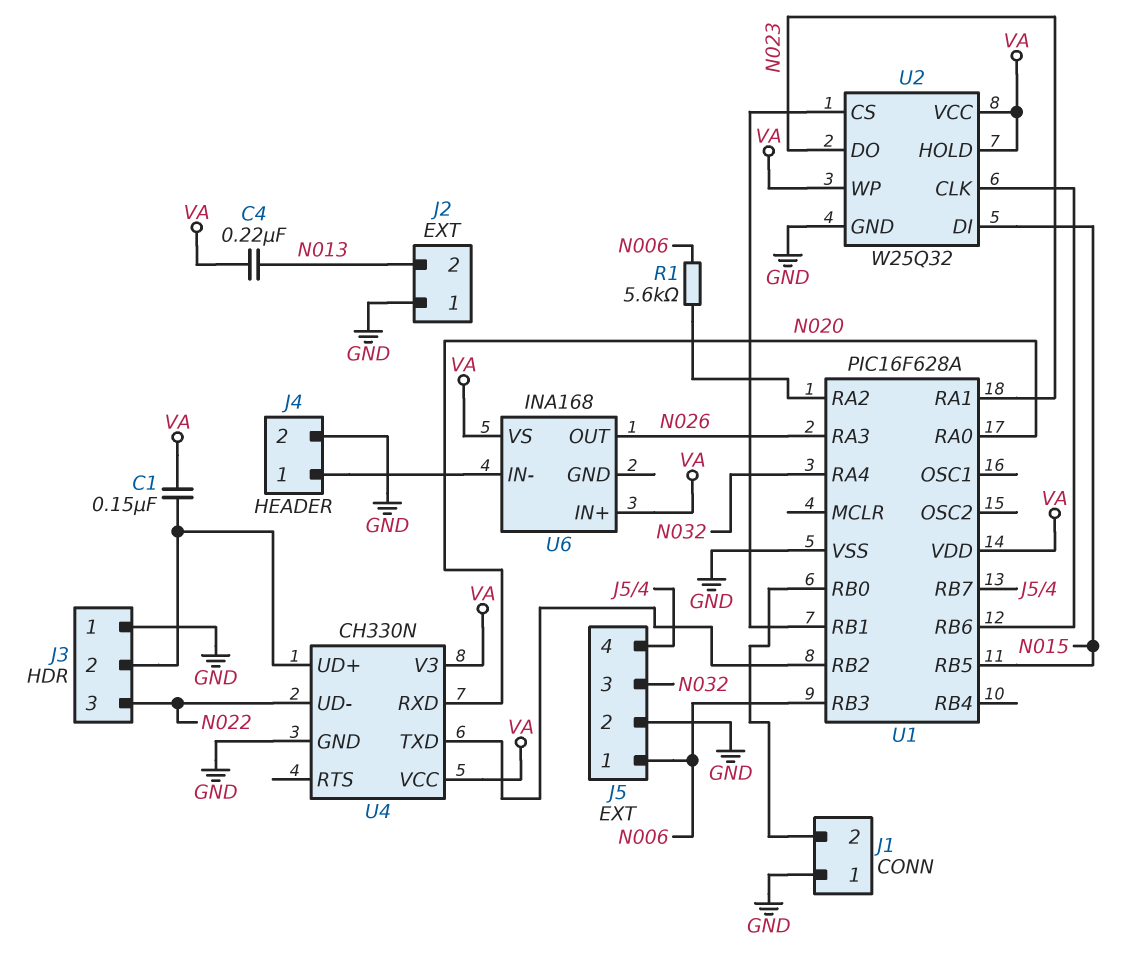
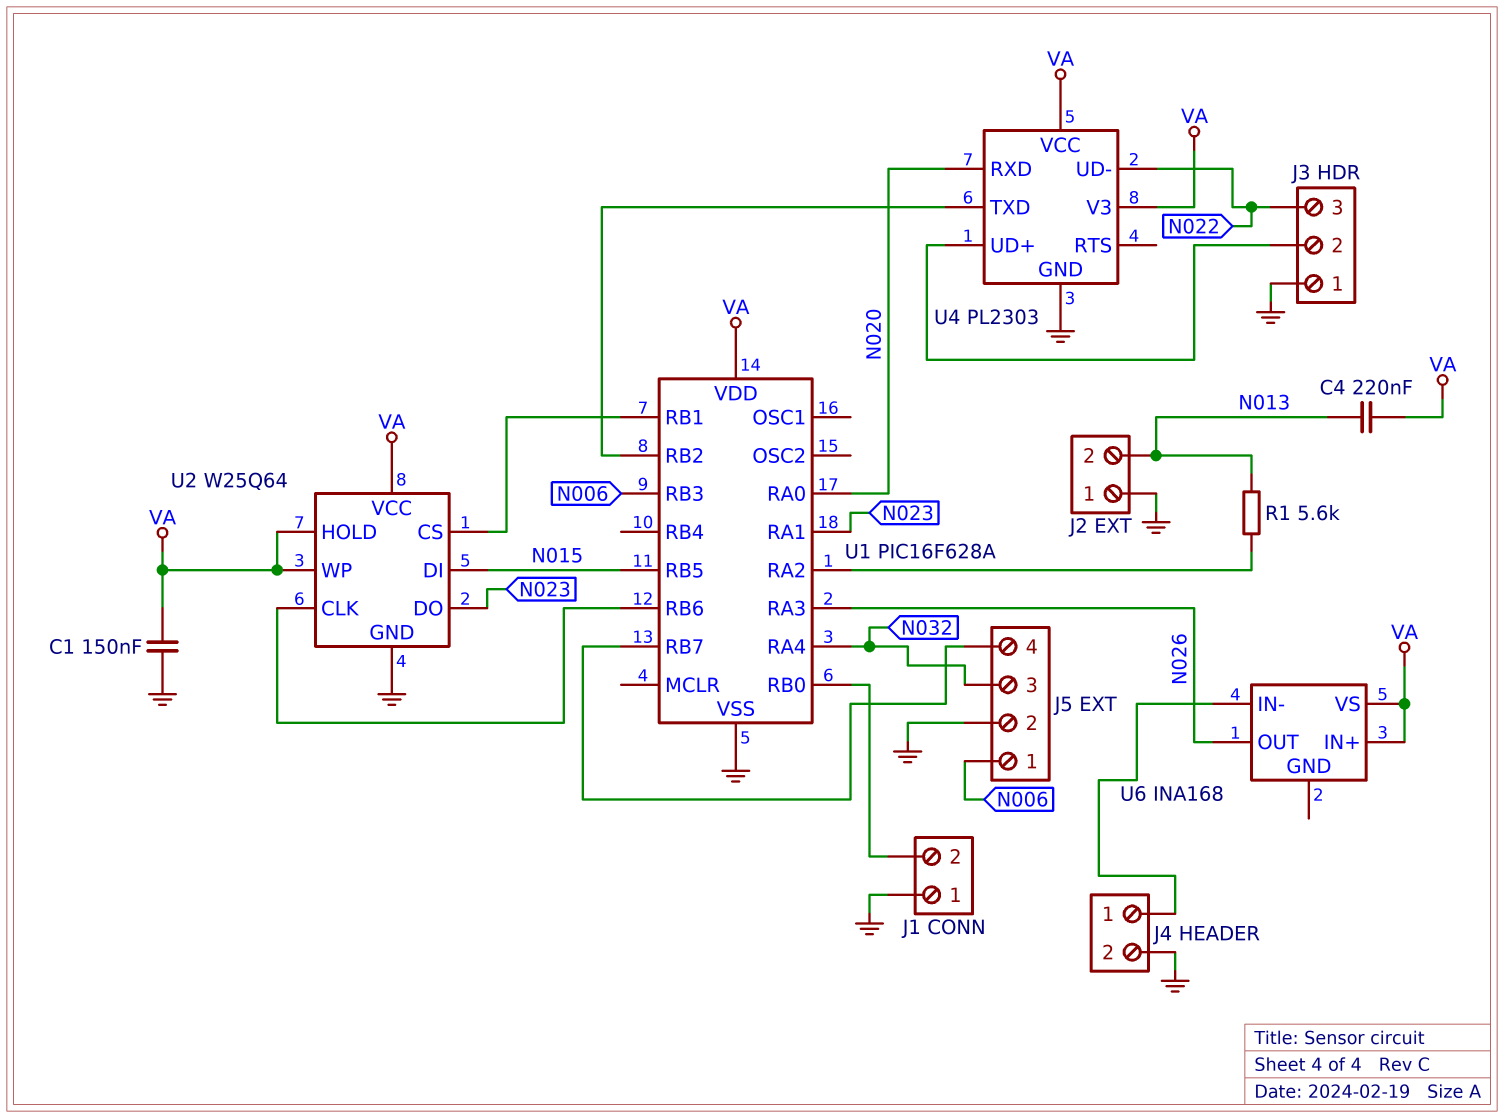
C1: 150nF (J3/2, VA) -> 150nF (GND, VA)
R1: 5.6k (N006, U1/RA2) -> 5.6k (N013, U1/RA2)
U2: W25Q32 -> W25Q64
U4: CH330N -> PL2303

